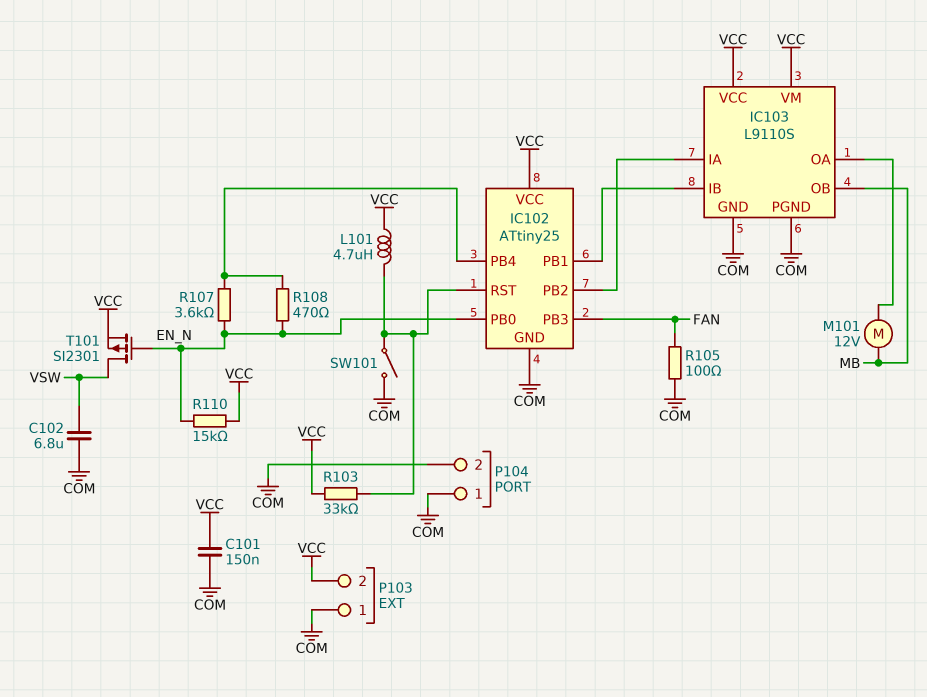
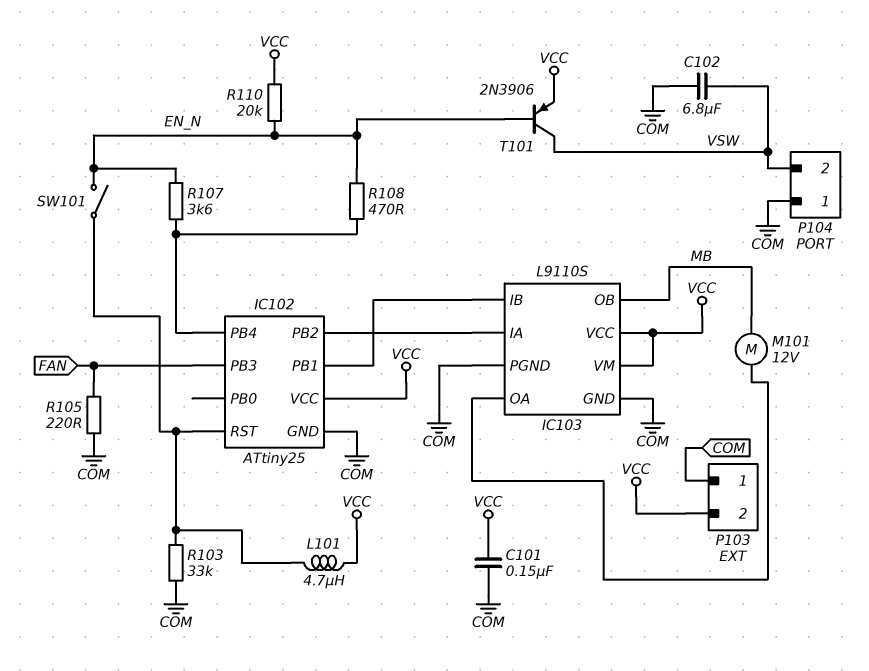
IC102 pin PB0: EN_N -> none
P104 pin 2: COM -> VSW
R103: 33k (IC102/RST, VCC) -> 33k (COM, IC102/RST)
R105: 100 (COM, FAN) -> 220 (COM, FAN)
R110: 15k (EN_N, VCC) -> 20k (EN_N, VCC)
SW101: switch (COM, IC102/RST) -> switch (EN_N, IC102/RST)
T101: PMOS SI2301 (G EN_N, D VSW, S VCC) -> PNP 2N3906 (B EN_N, C VSW, E VCC)

